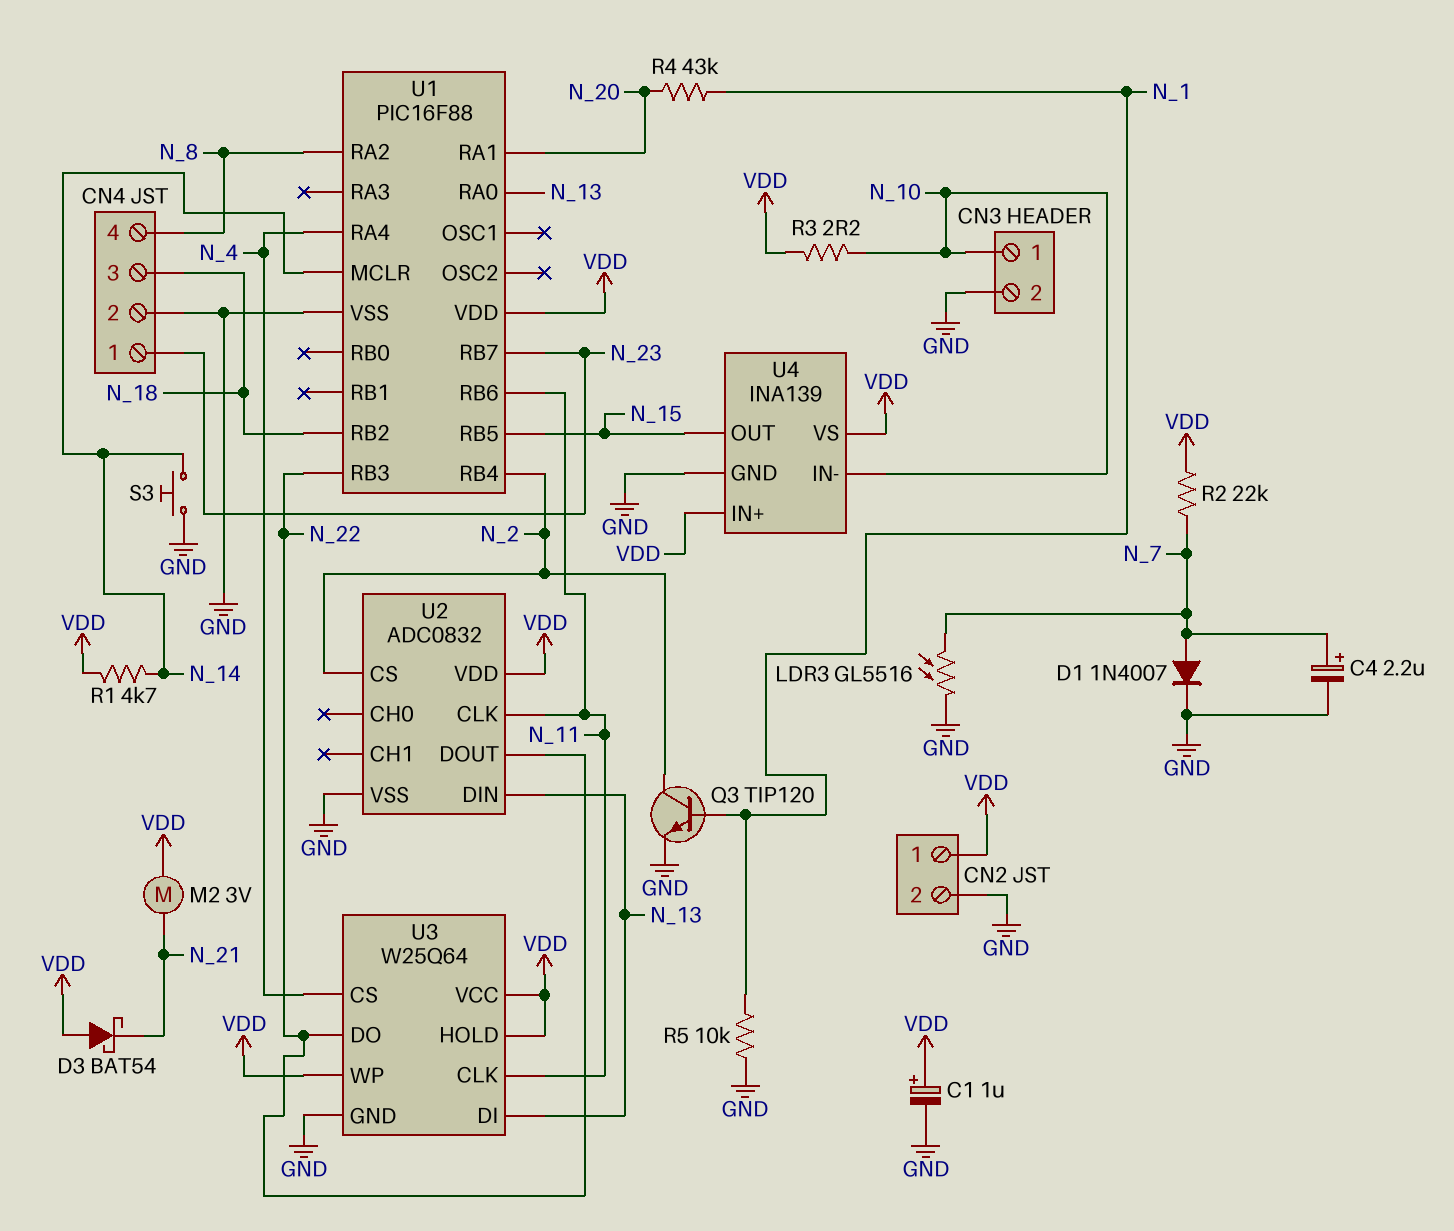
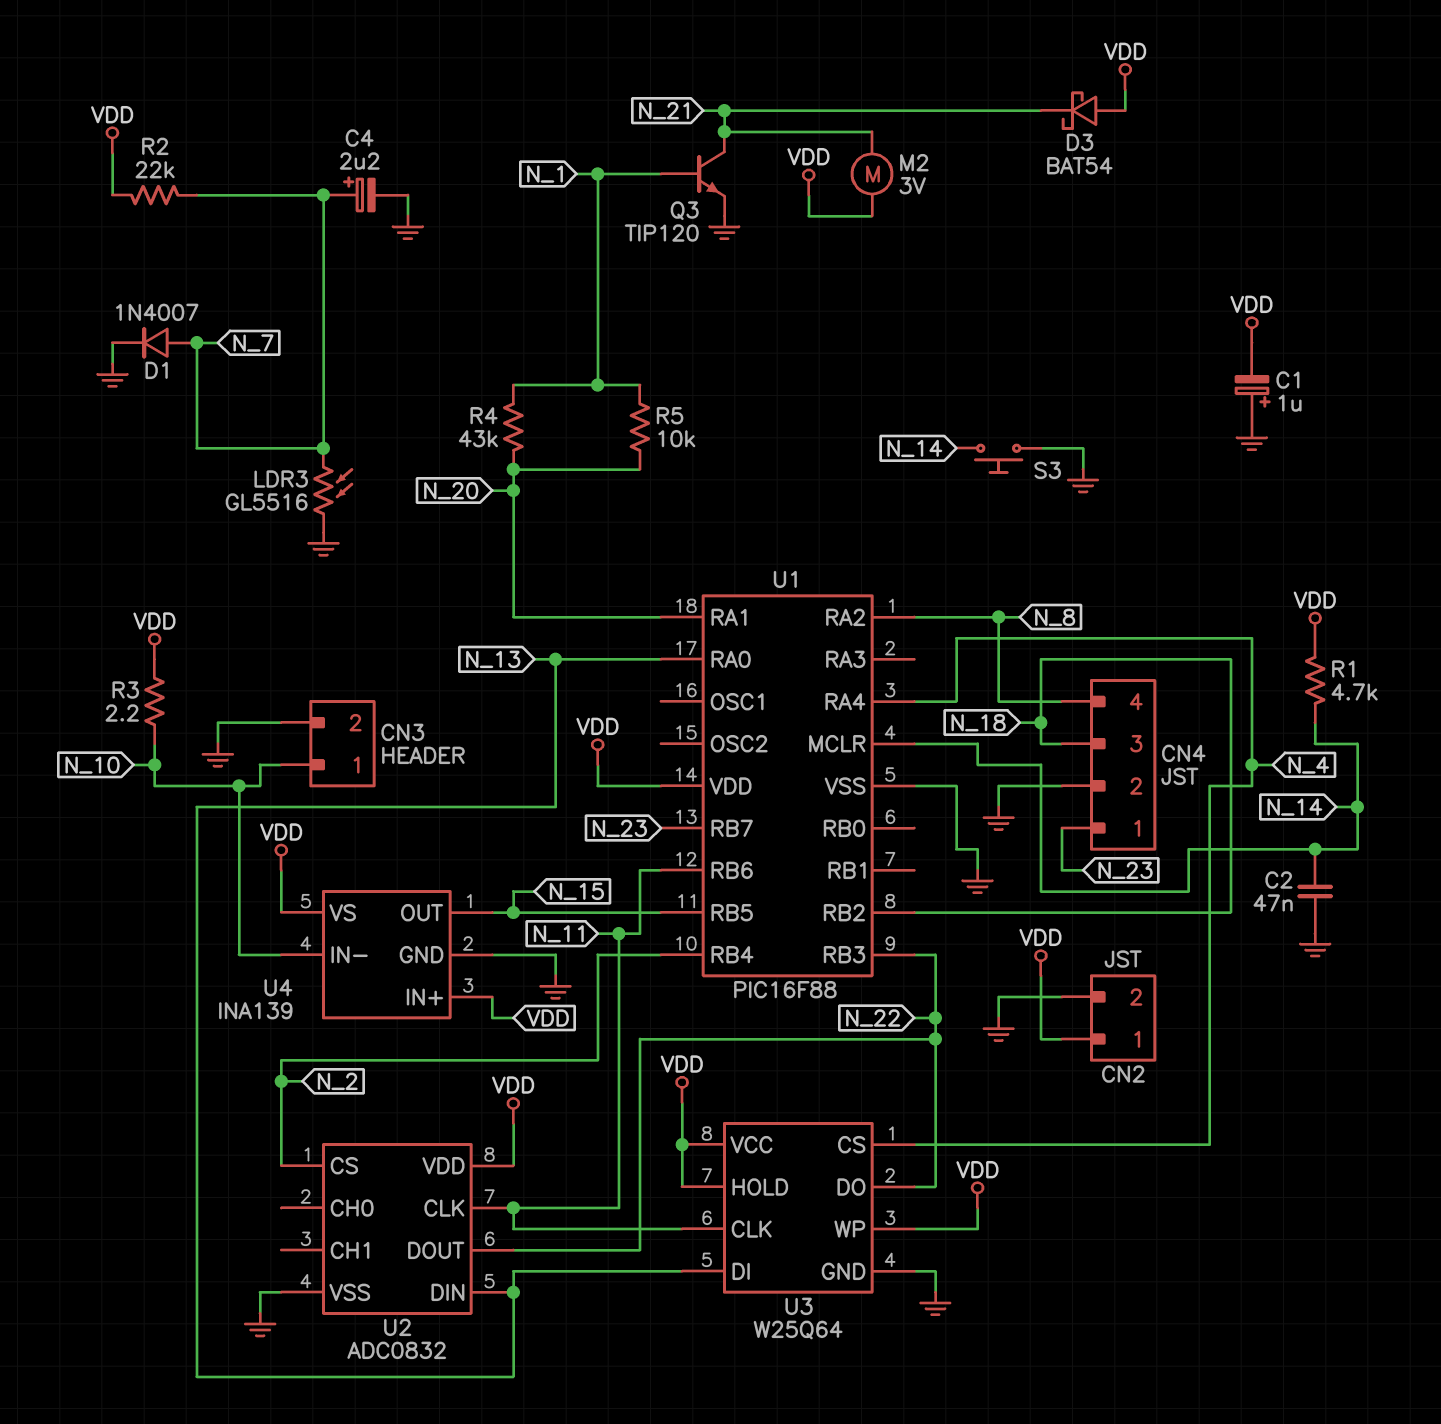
C1: 1uF (plus VDD, minus GND) -> 1uF (plus GND, minus VDD)
C2: none -> 47nF (GND, N_14)
Q3: NPN TIP120 (B N_1, C N_2, E GND) -> NPN TIP120 (B N_1, C N_21, E GND)
R5: 10k (GND, N_1) -> 10k (N_1, N_20)

